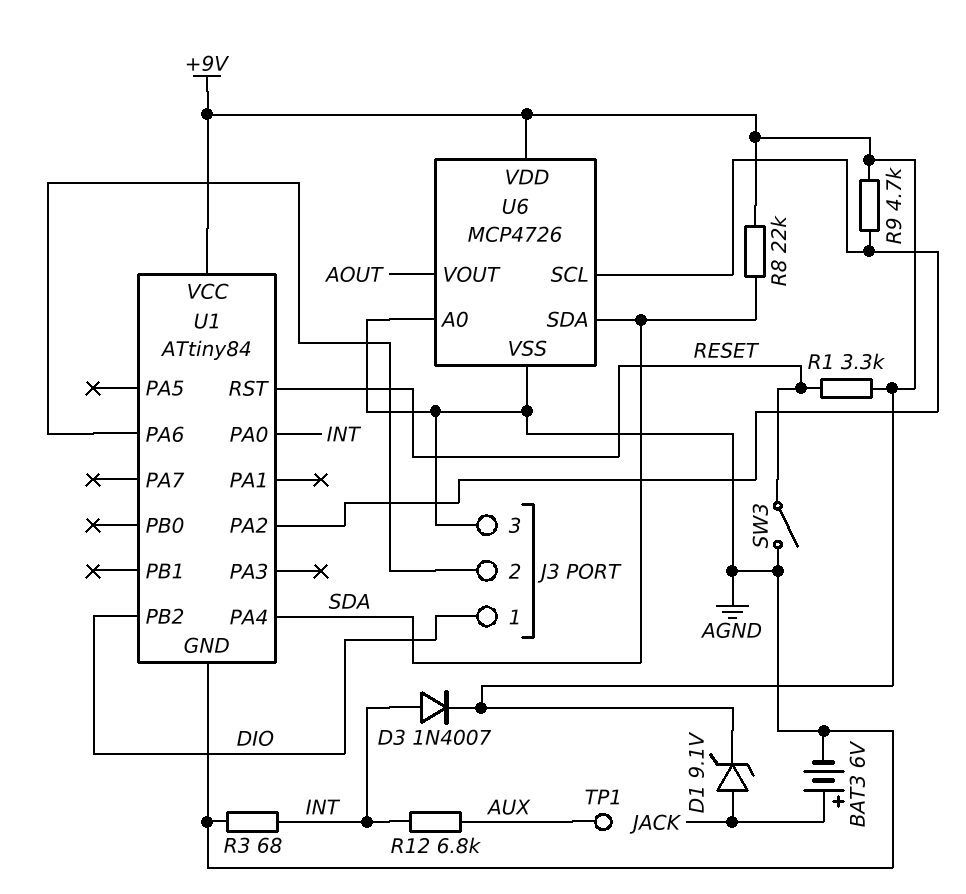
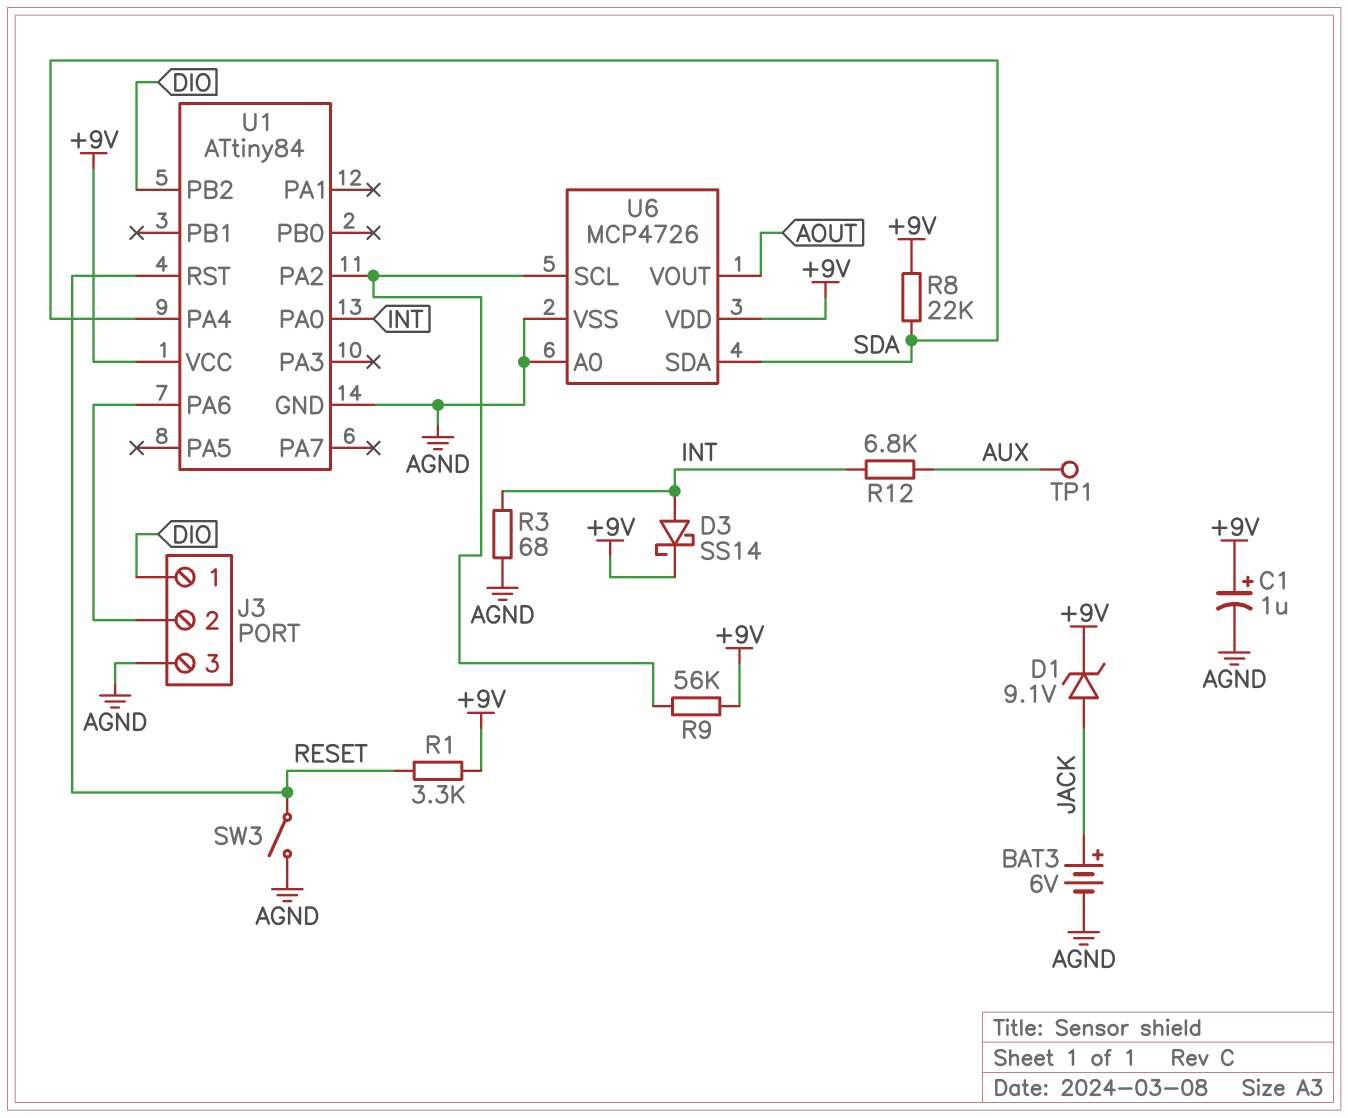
C1: none -> 1uF (plus +9V, minus AGND)
D3: diode 1N4007 (A INT, K +9V) -> schottky SS14 (A INT, K +9V)
R9: 4.7k (+9V, U1/PA2) -> 56k (+9V, U1/PA2)

